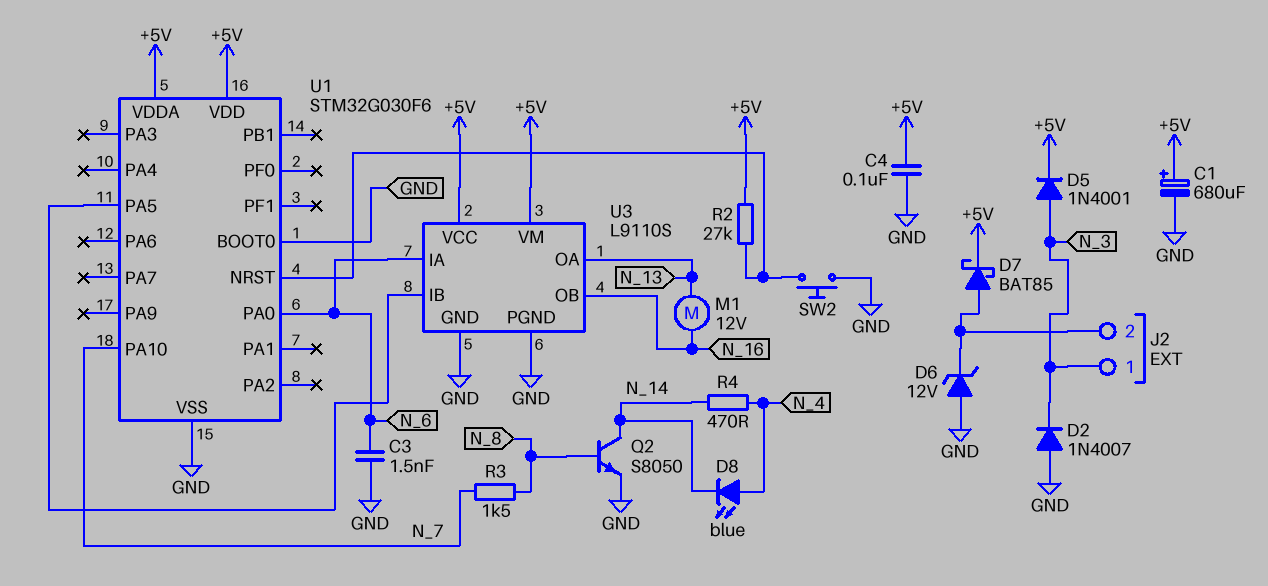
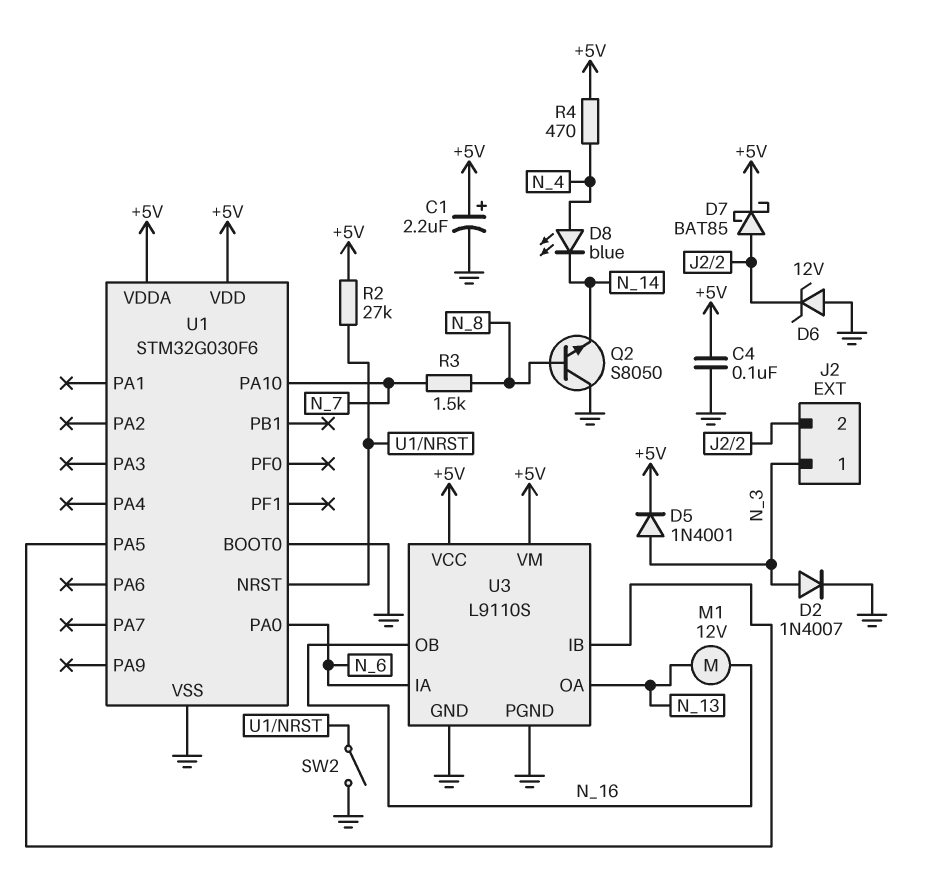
C1: 680uF (plus +5V, minus GND) -> 2.2uF (plus +5V, minus GND)
C3: 1.5nF (GND, N_6) -> none
D2: diode 1N4007 (A GND, K N_3) -> diode 1N4007 (A N_3, K GND)
Q2: NPN S8050 (B N_8, C N_14, E GND) -> NPN S8050 (B N_8, C GND, E N_14)
R4: 470 (N_4, N_14) -> 470 (+5V, N_4)
SW2: button (GND, U1/NRST) -> switch (GND, U1/NRST)

